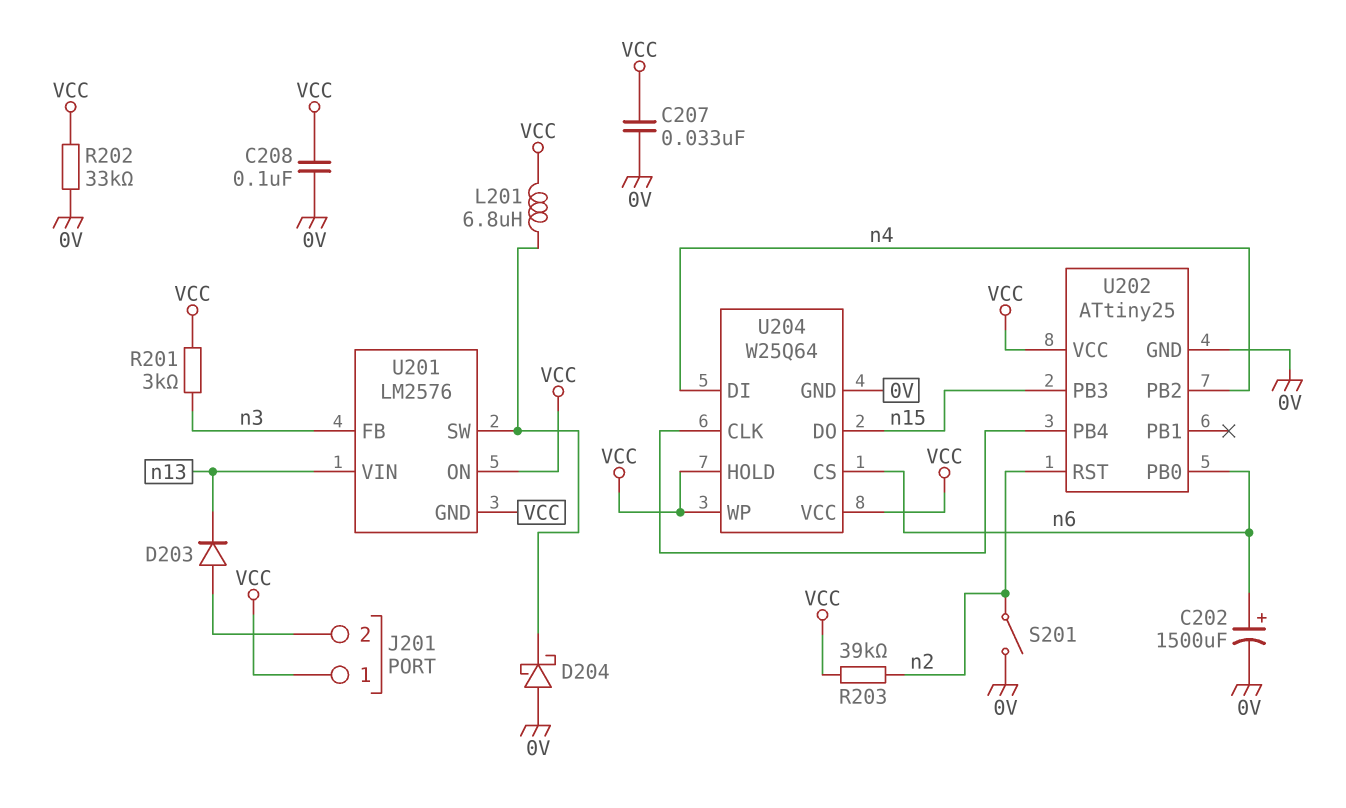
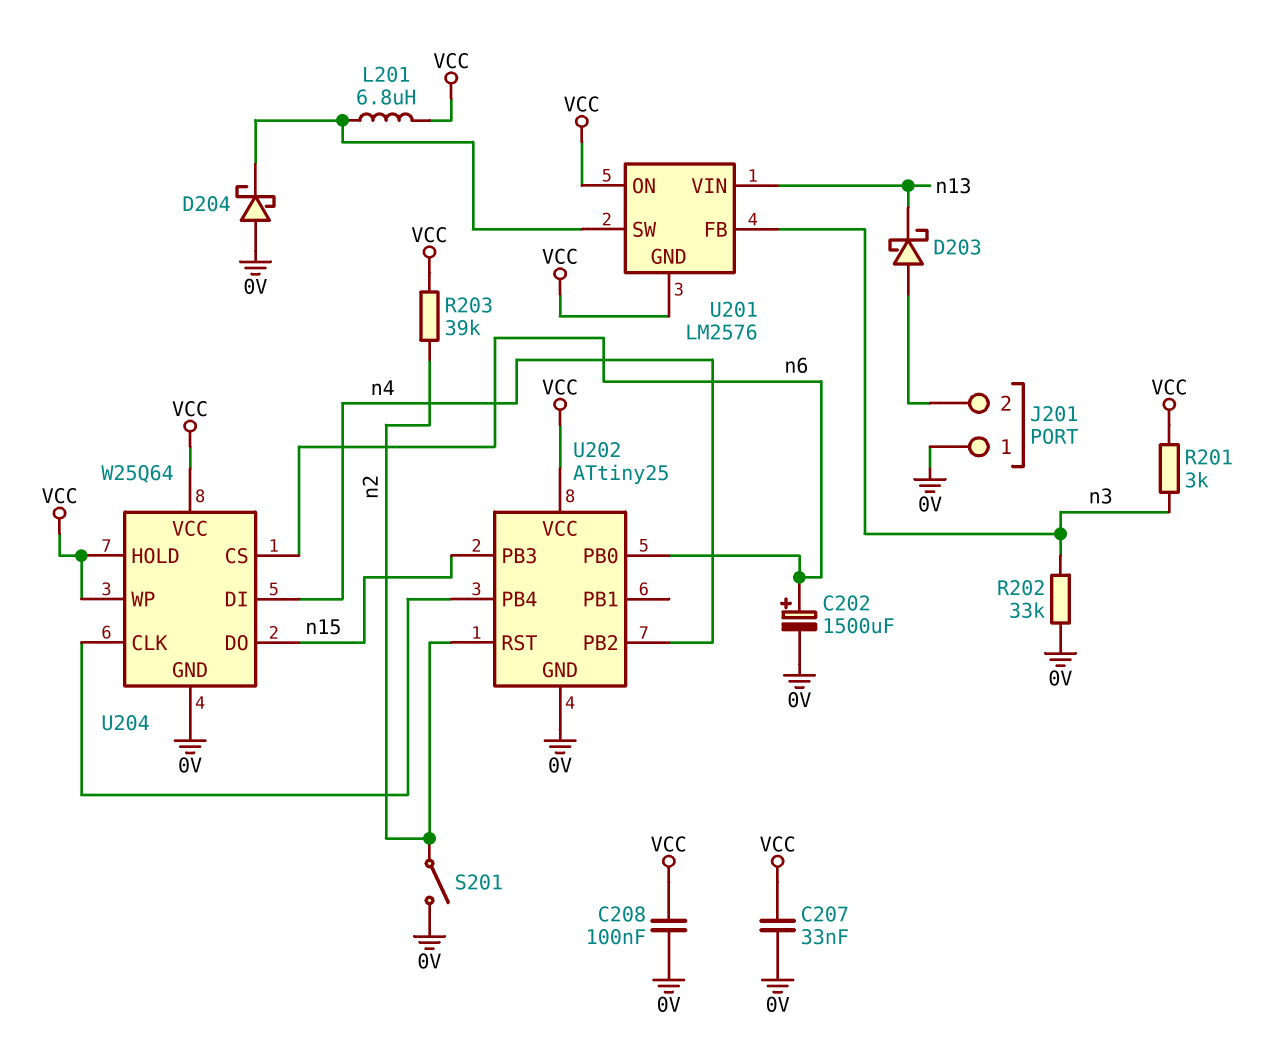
D203: diode (A J201/2, K n13) -> schottky (A J201/2, K n13)
J201 pin 1: VCC -> 0V
R202: 33k (0V, VCC) -> 33k (0V, n3)

